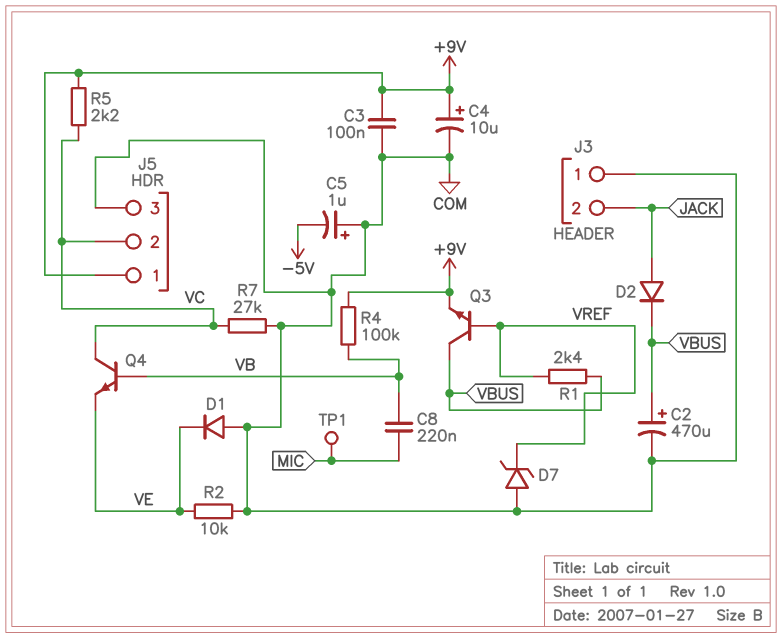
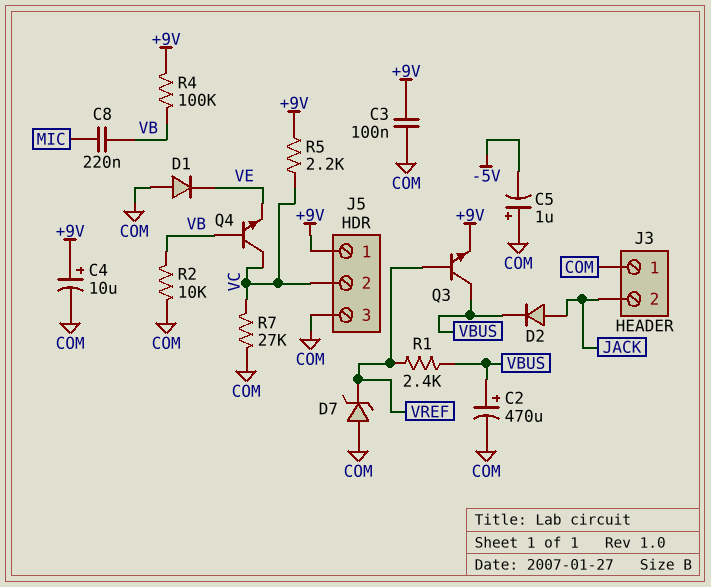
R2: 10k (COM, VE) -> 10k (COM, VB)
TP1: test point (MIC) -> none

